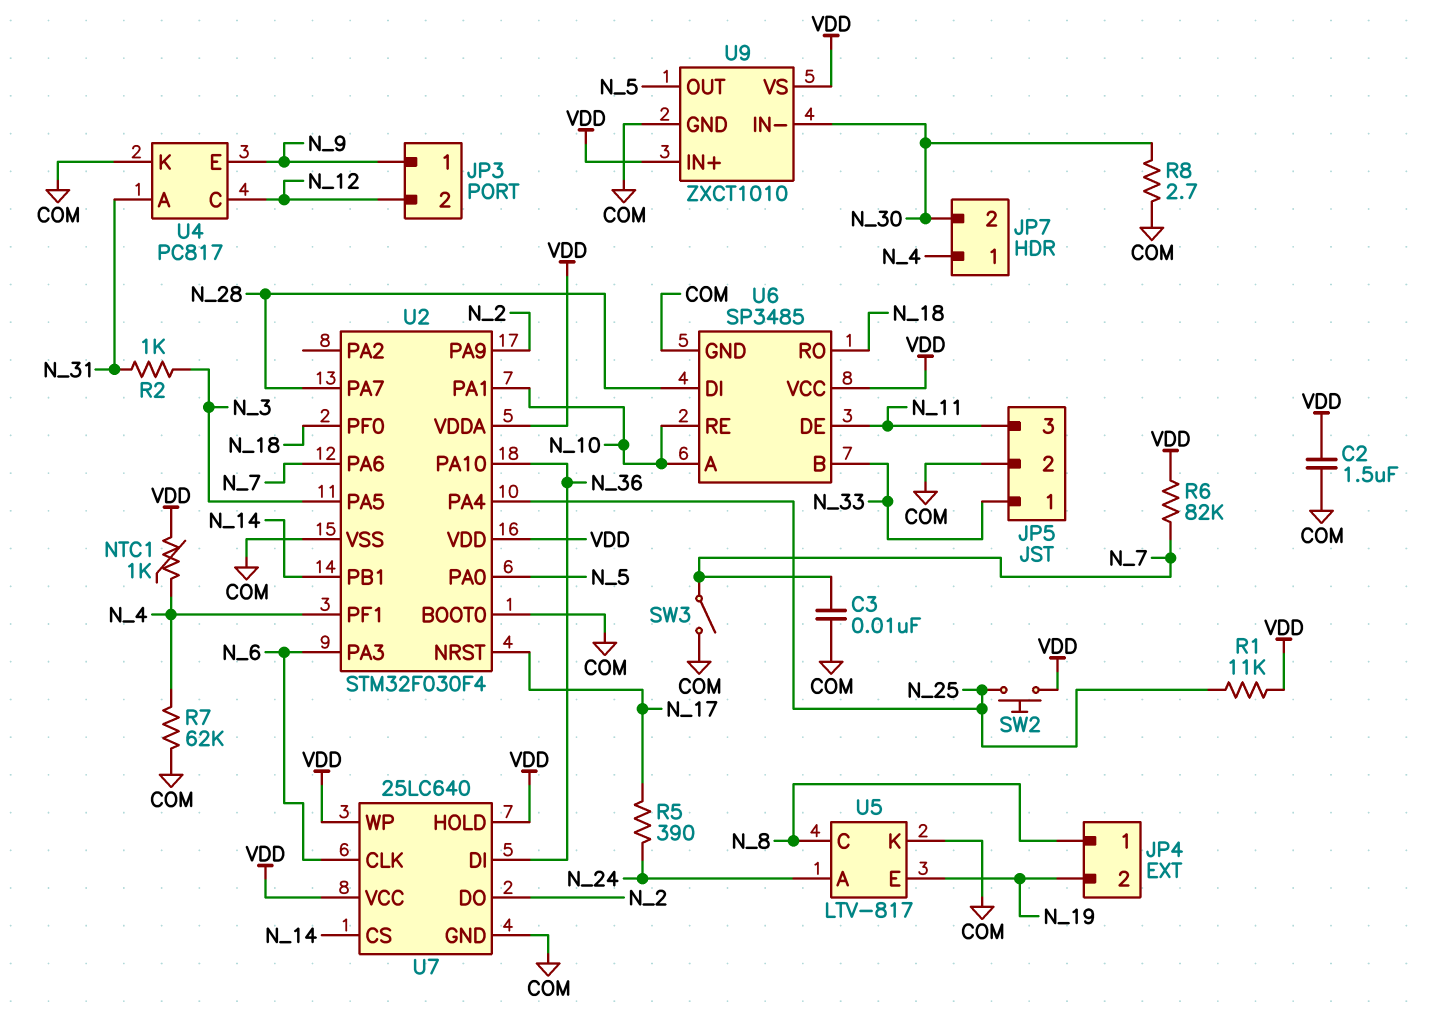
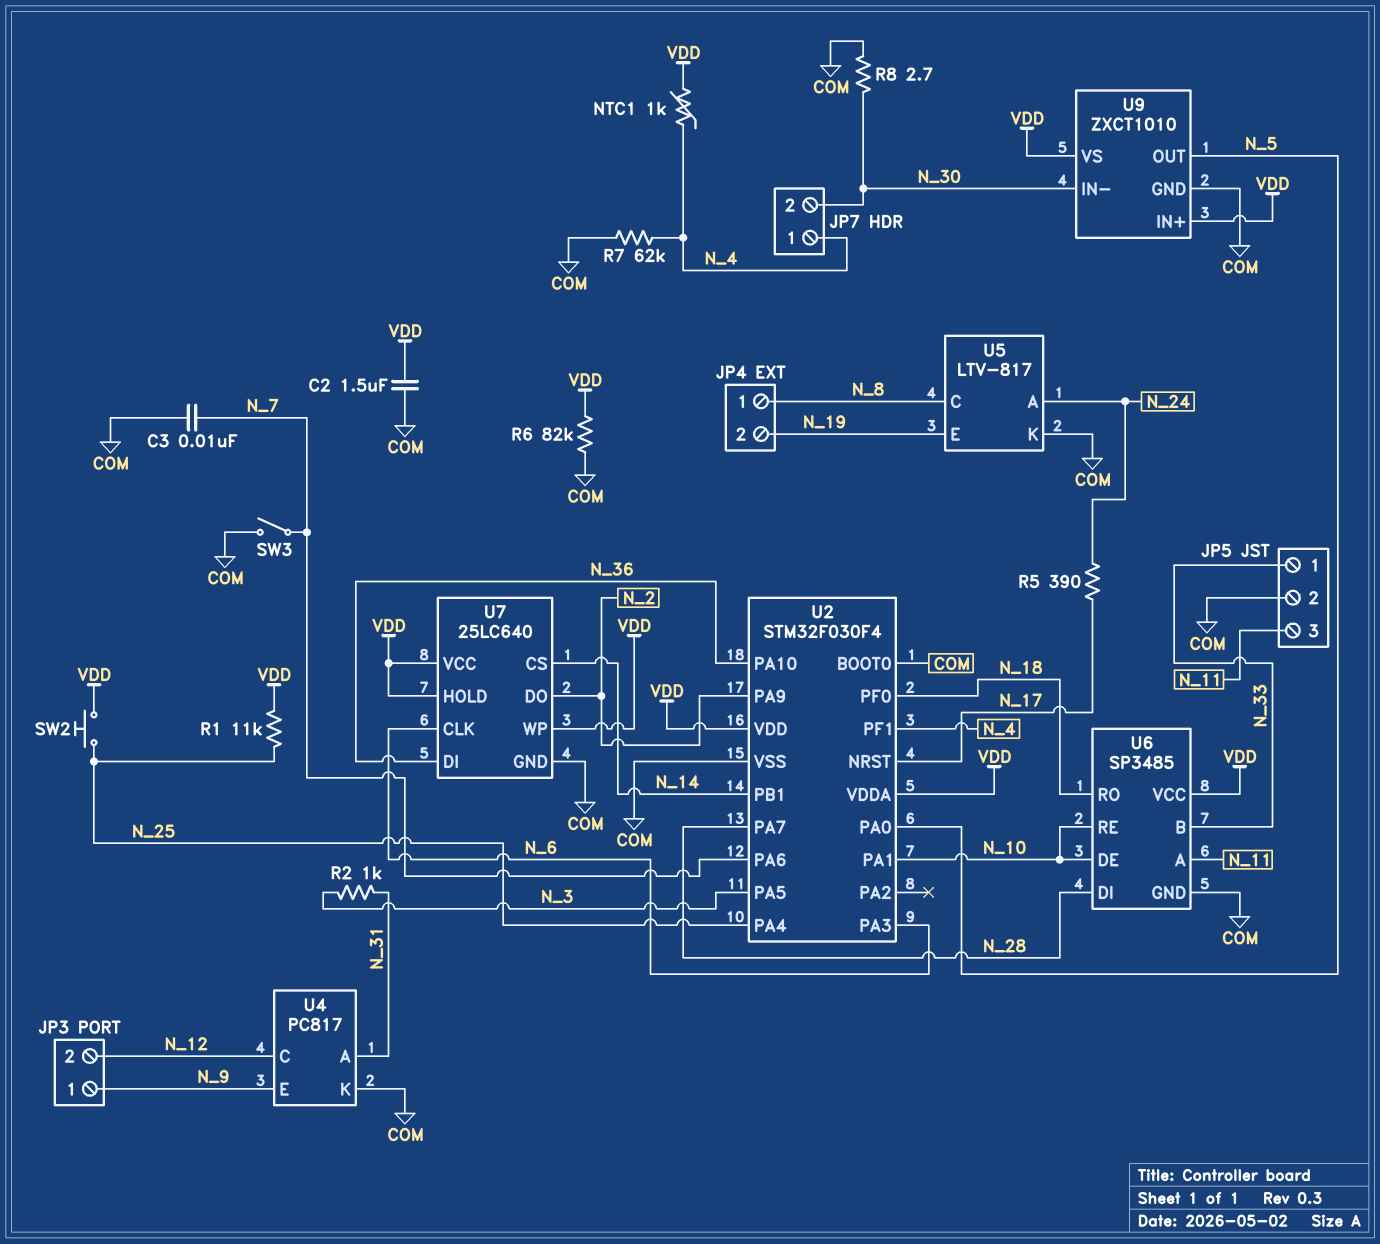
R6: 82k (N_7, VDD) -> 82k (COM, VDD)
U6 pin A: N_10 -> N_11
U6 pin DE: N_11 -> N_10

